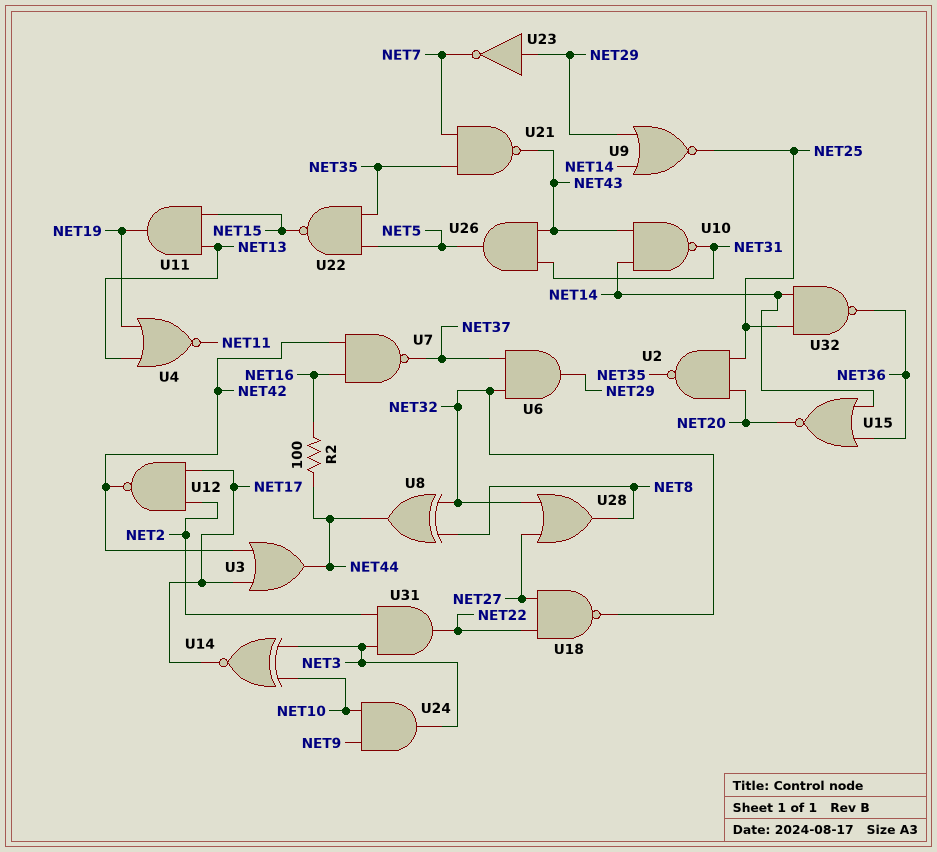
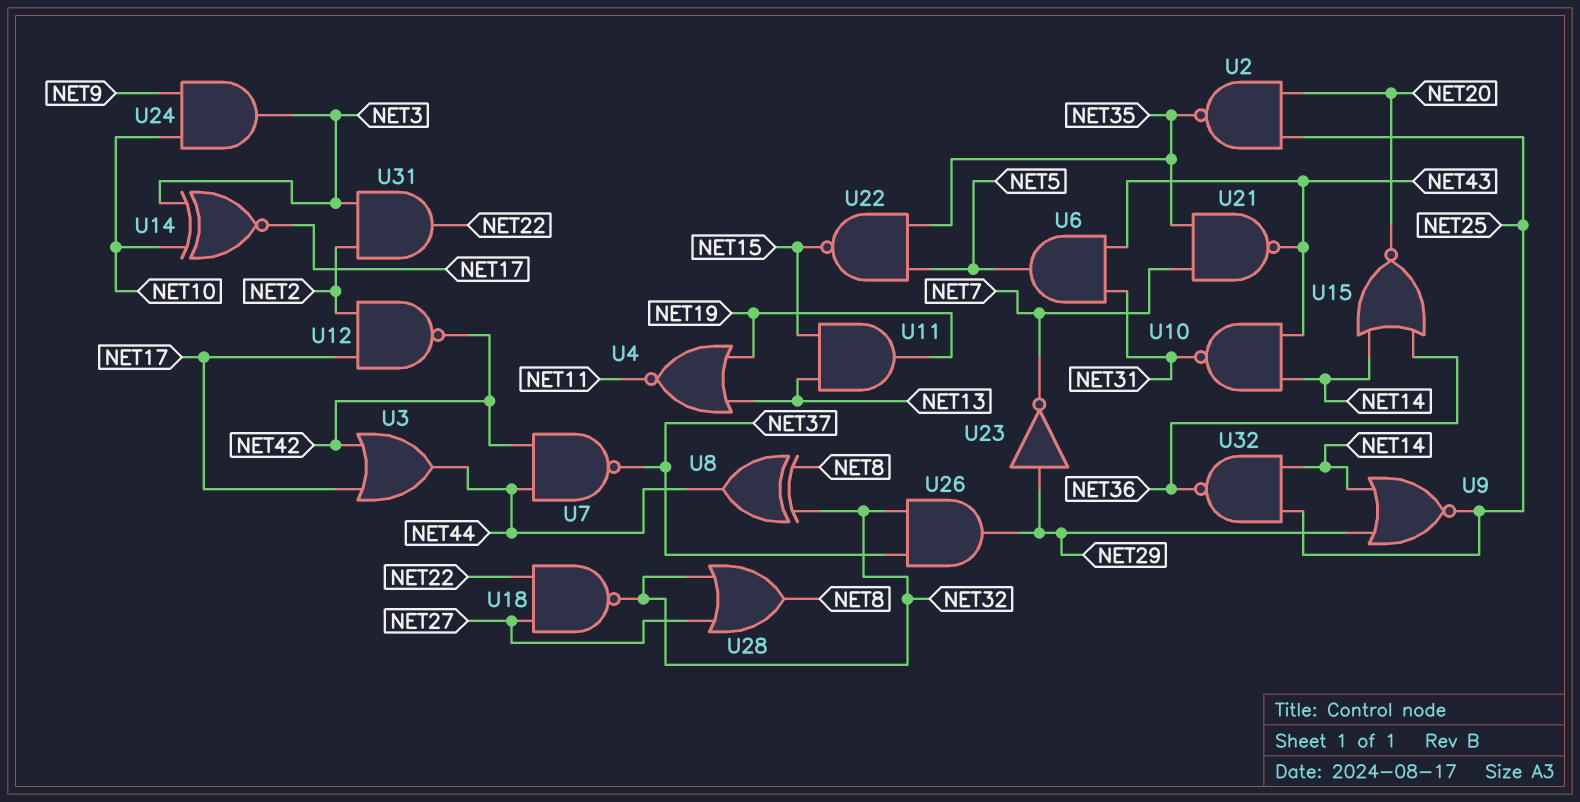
R2: 100 (NET16, NET44) -> none
U6: AND (in NET32, in NET37, out NET29) -> AND (in NET31, in NET43, out NET5)
U7: NAND (in NET16, in NET42, out NET37) -> NAND (in NET42, in NET44, out NET37)
U26: AND (in NET31, in NET43, out NET5) -> AND (in NET32, in NET37, out NET29)

